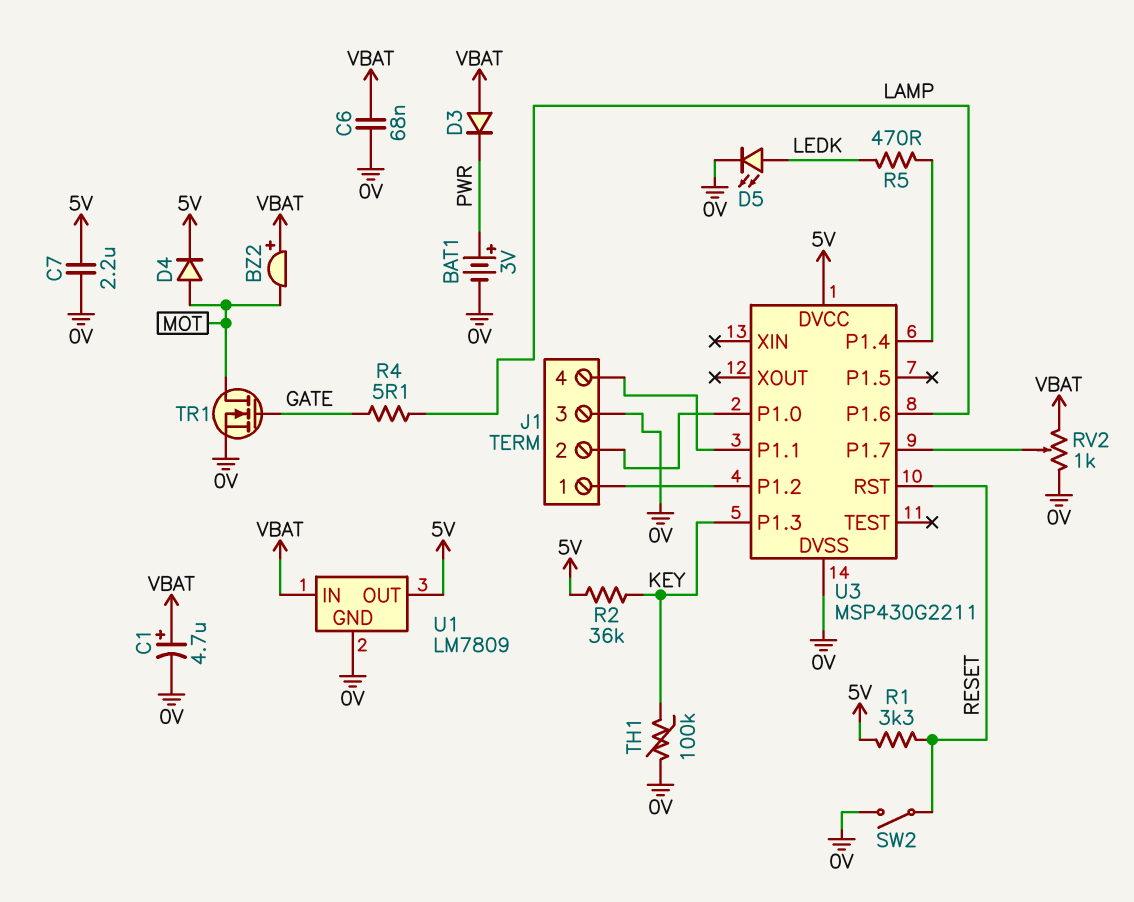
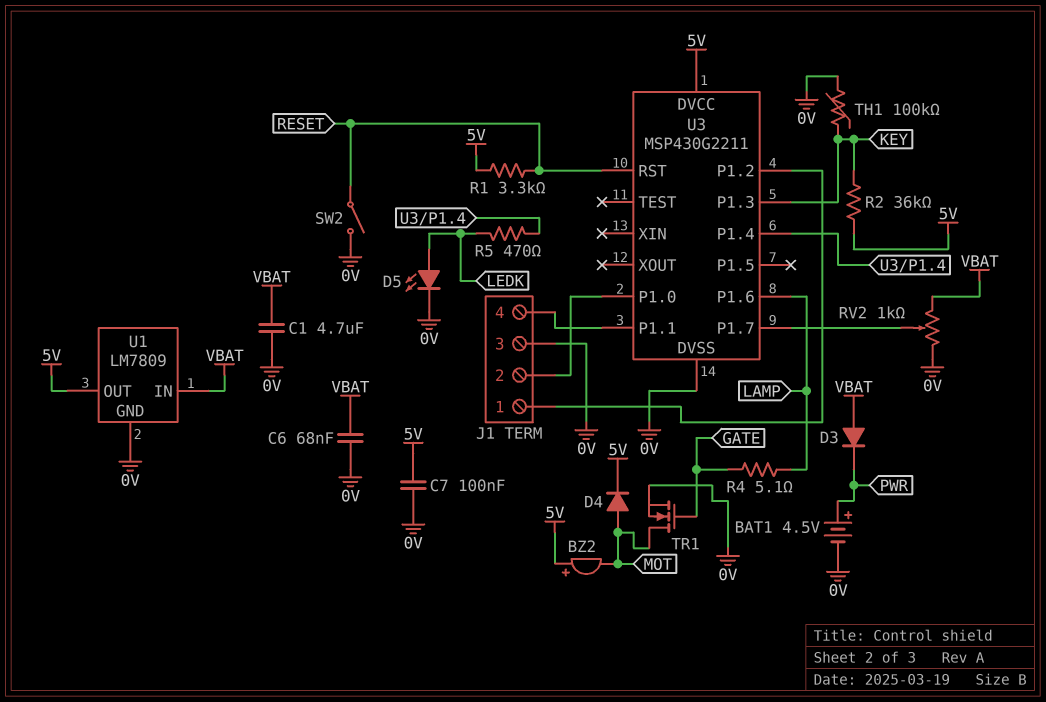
BAT1: 3V (plus PWR, minus 0V) -> 4.5V (plus PWR, minus 0V)
BZ2: buzzer (plus VBAT, minus MOT) -> buzzer (plus 5V, minus MOT)
C1: 4.7uF (plus VBAT, minus 0V) -> 4.7uF (0V, VBAT)
C7: 2.2uF (0V, 5V) -> 100nF (0V, 5V)

